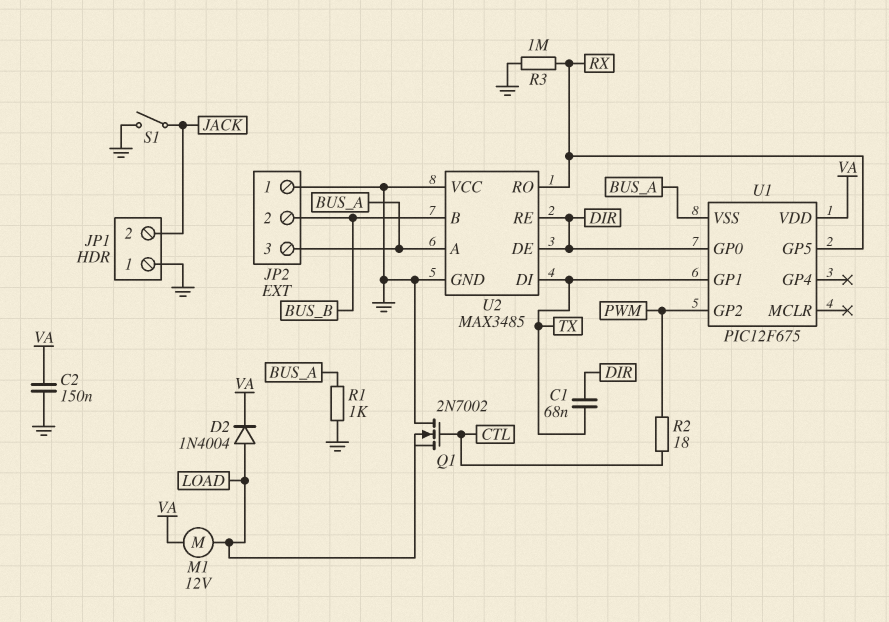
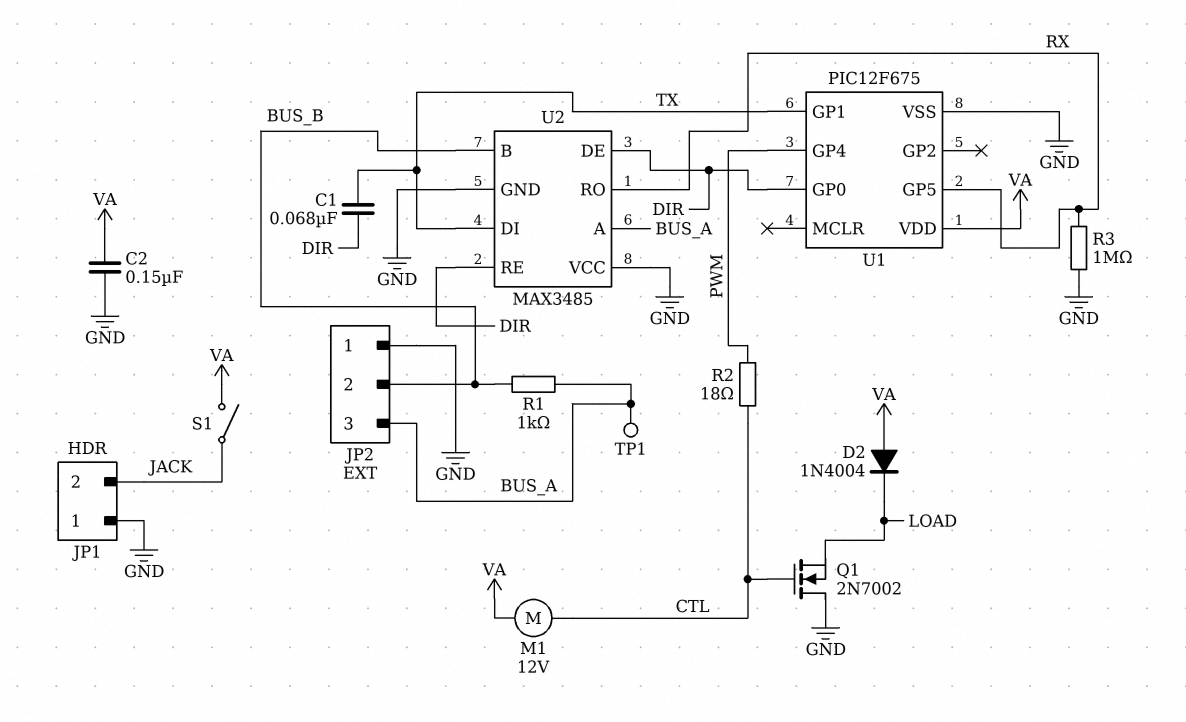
D2: diode 1N4004 (A LOAD, K VA) -> diode 1N4004 (A VA, K LOAD)
M1: motor 12V (LOAD, VA) -> motor 12V (CTL, VA)
R1: 1k (BUS_A, GND) -> 1k (BUS_A, BUS_B)
S1: switch (GND, JACK) -> switch (JACK, VA)
TP1: none -> test point (BUS_A)
U1 pin GP2: PWM -> none
U1 pin GP4: none -> PWM
U1 pin VSS: BUS_A -> GND

